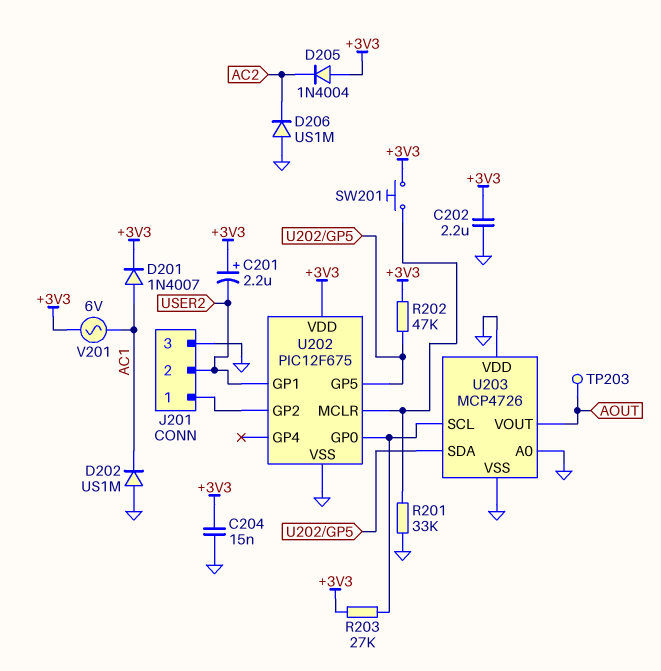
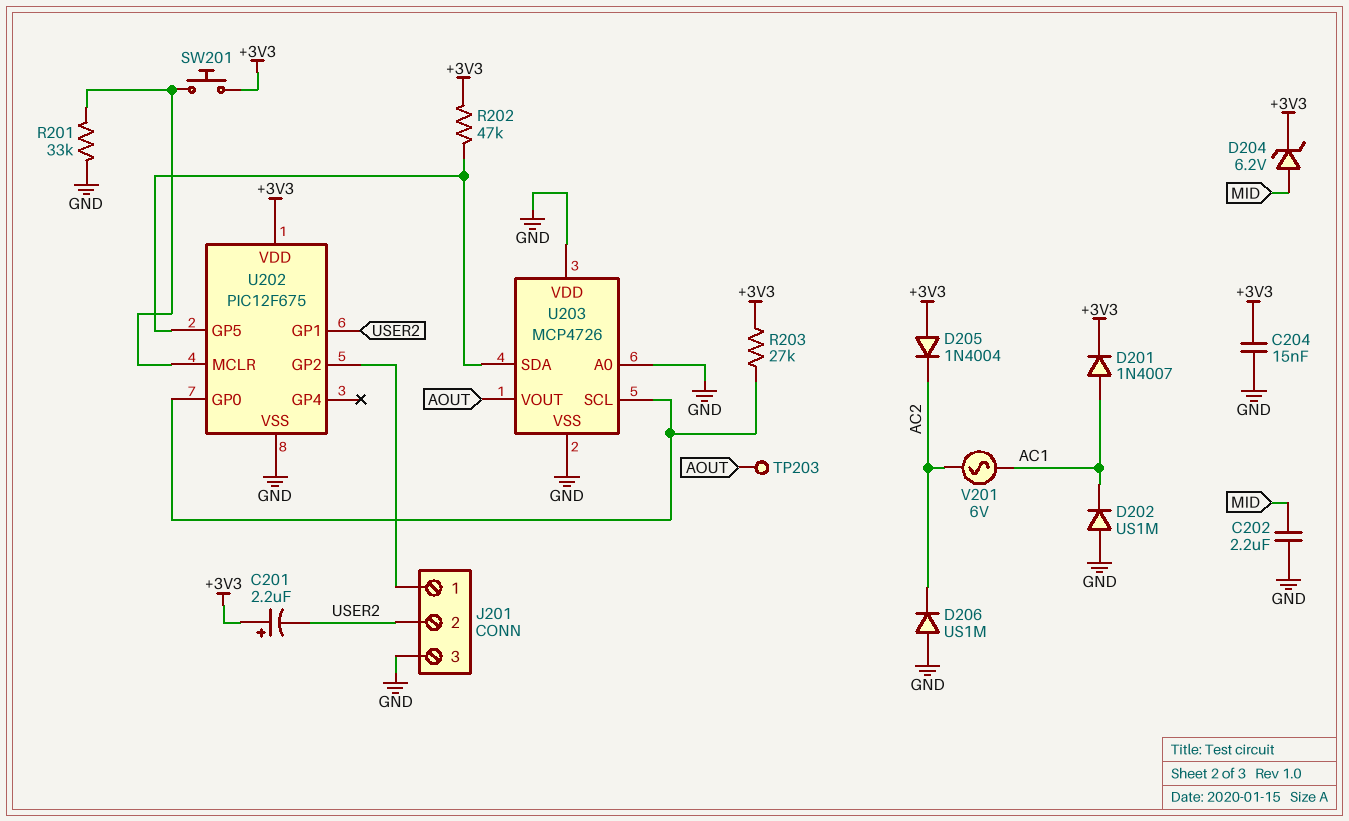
C202: 2.2uF (+3V3, GND) -> 2.2uF (GND, MID)
D204: none -> zener 6.2V (A MID, K +3V3)
V201: AC 6V (+3V3, AC1) -> AC 6V (AC1, AC2)

